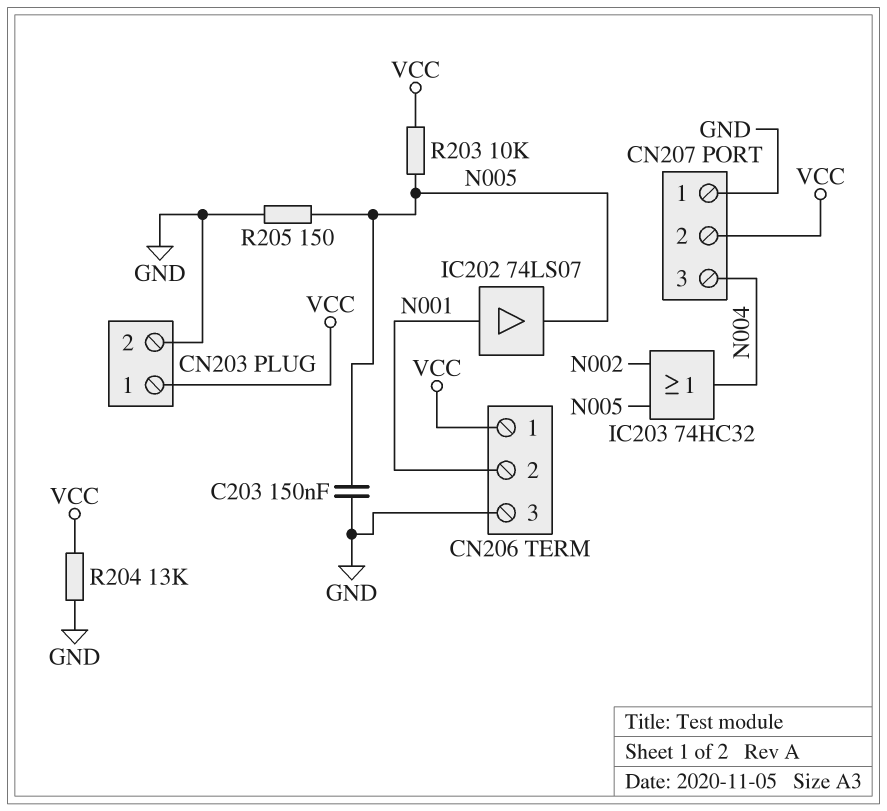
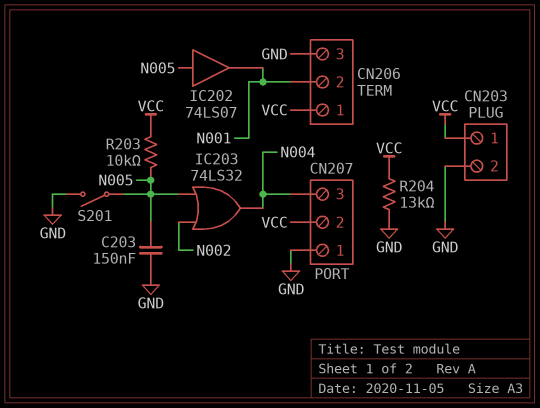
IC202: buffer 74LS07 (in N001, out N005) -> buffer 74LS07 (in N005, out N001)
IC203: OR 74HC32 (in N002, in N005, out N004) -> OR 74LS32 (in N002, in N005, out N004)
R205: 150 (GND, N005) -> none
S201: none -> switch (GND, N005)

